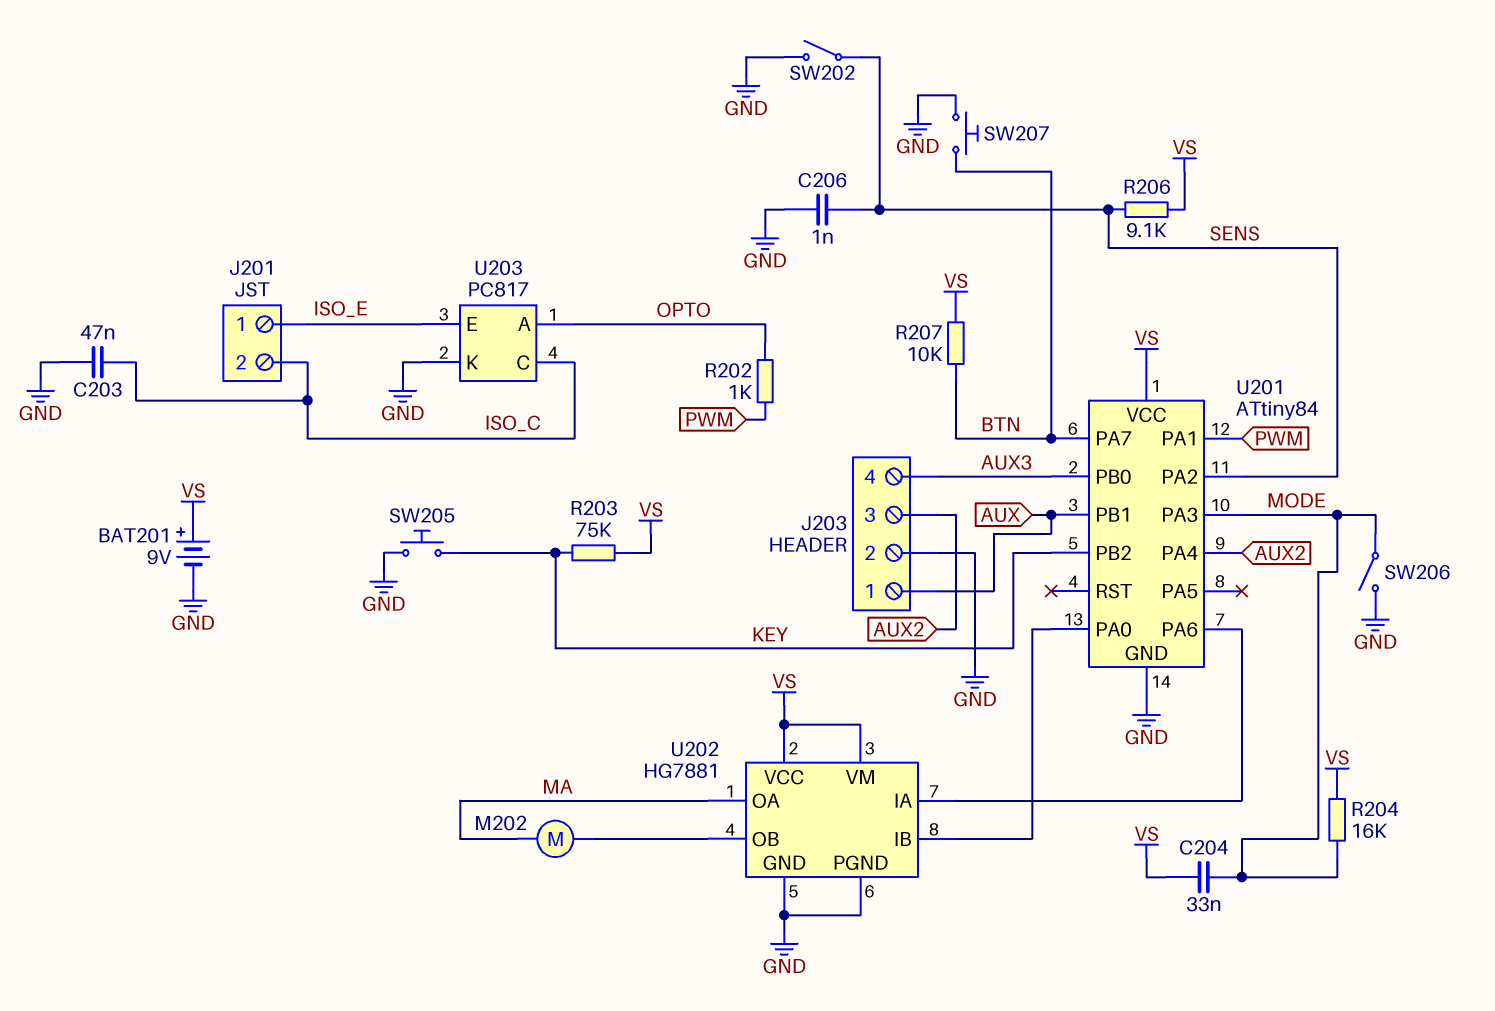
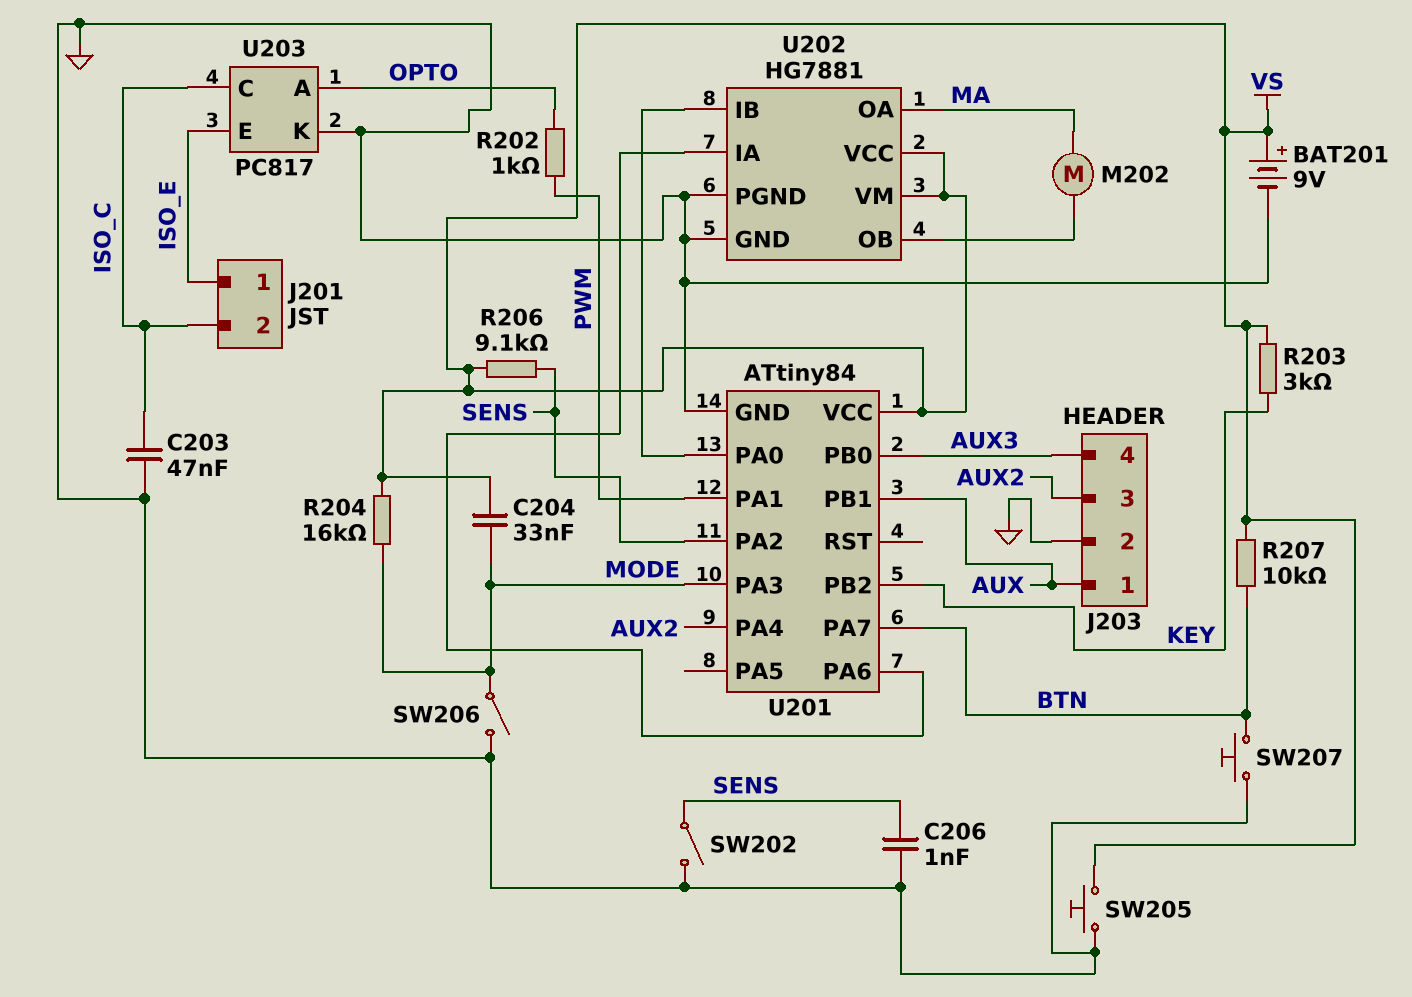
R203: 75k (KEY, VS) -> 3k (KEY, VS)
SW205: button (GND, KEY) -> button (GND, VS)

